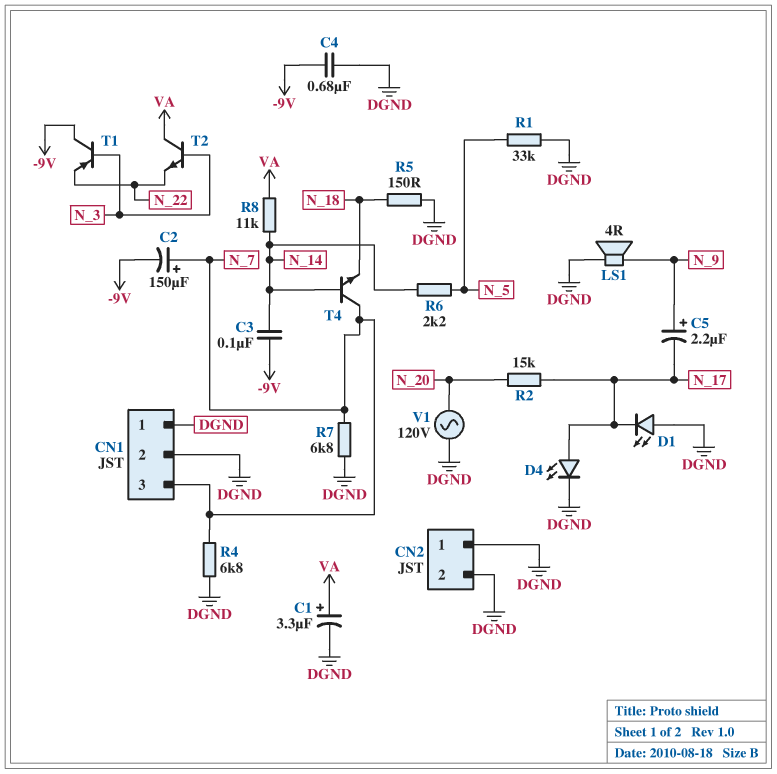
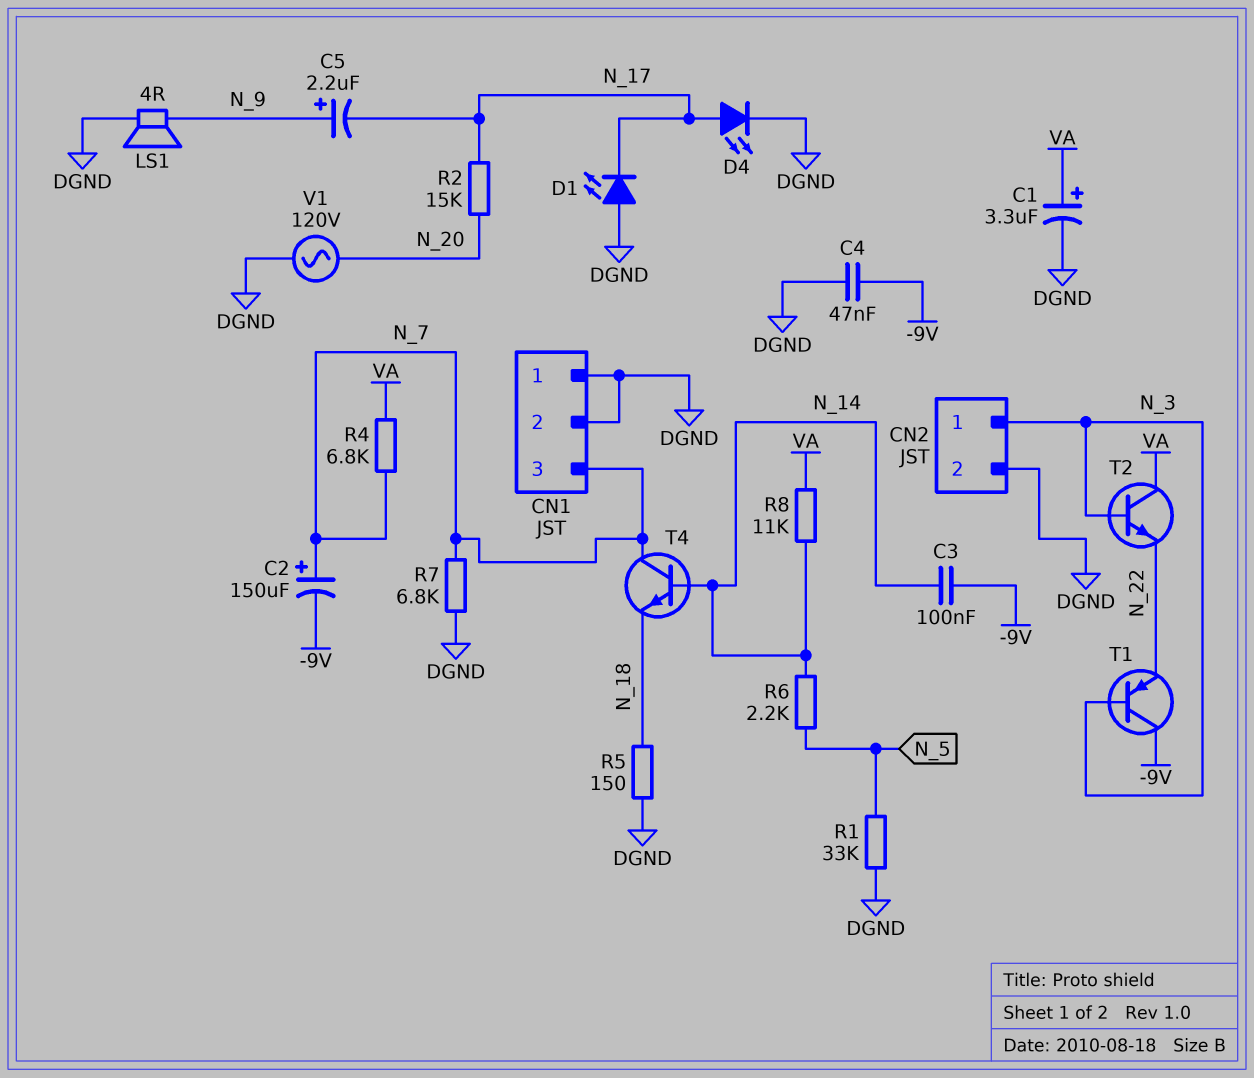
C4: 680nF (-9V, DGND) -> 47nF (-9V, DGND)
CN2 pin 1: DGND -> N_3
R4: 6.8k (DGND, N_7) -> 6.8k (N_7, VA)

